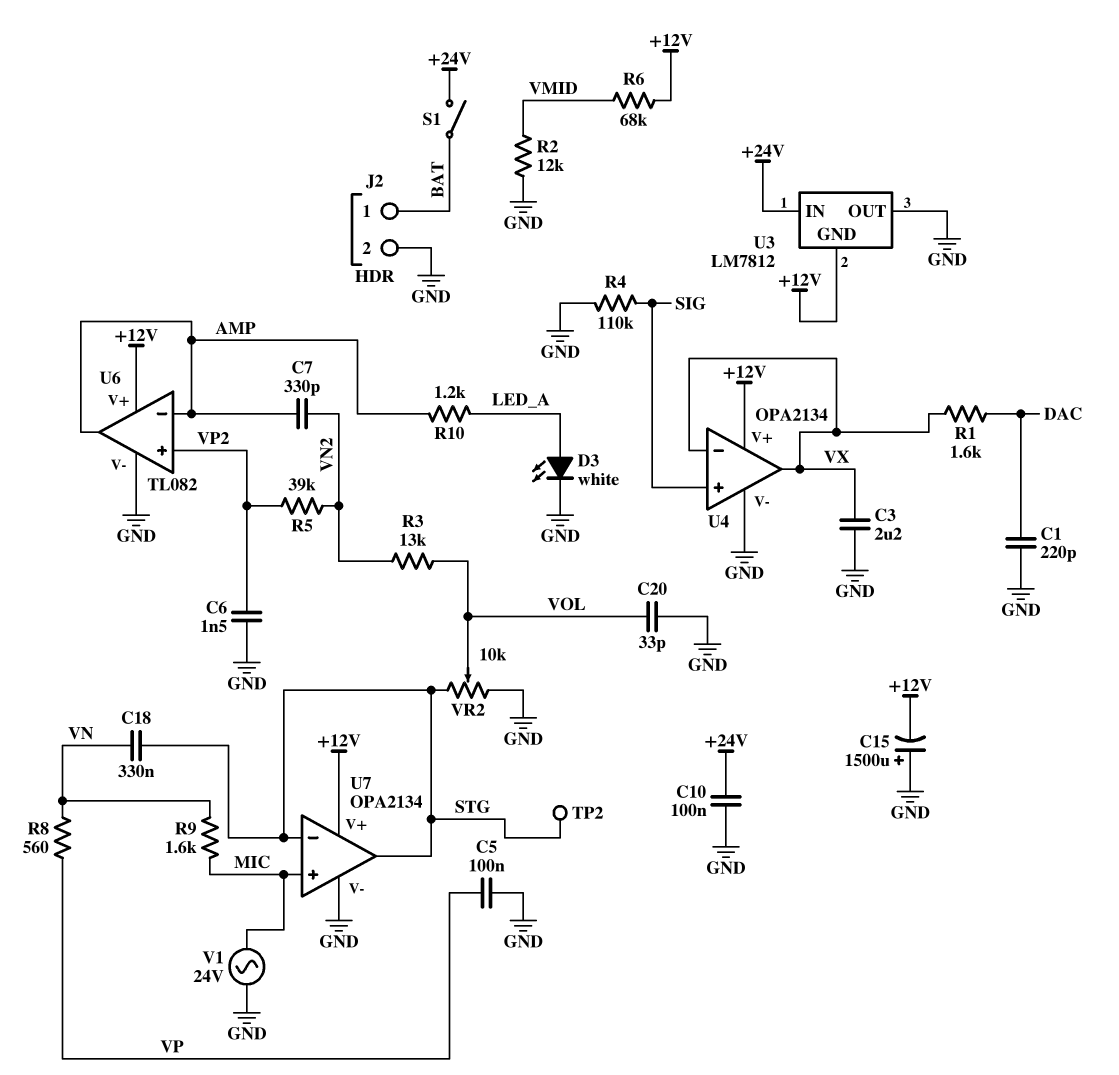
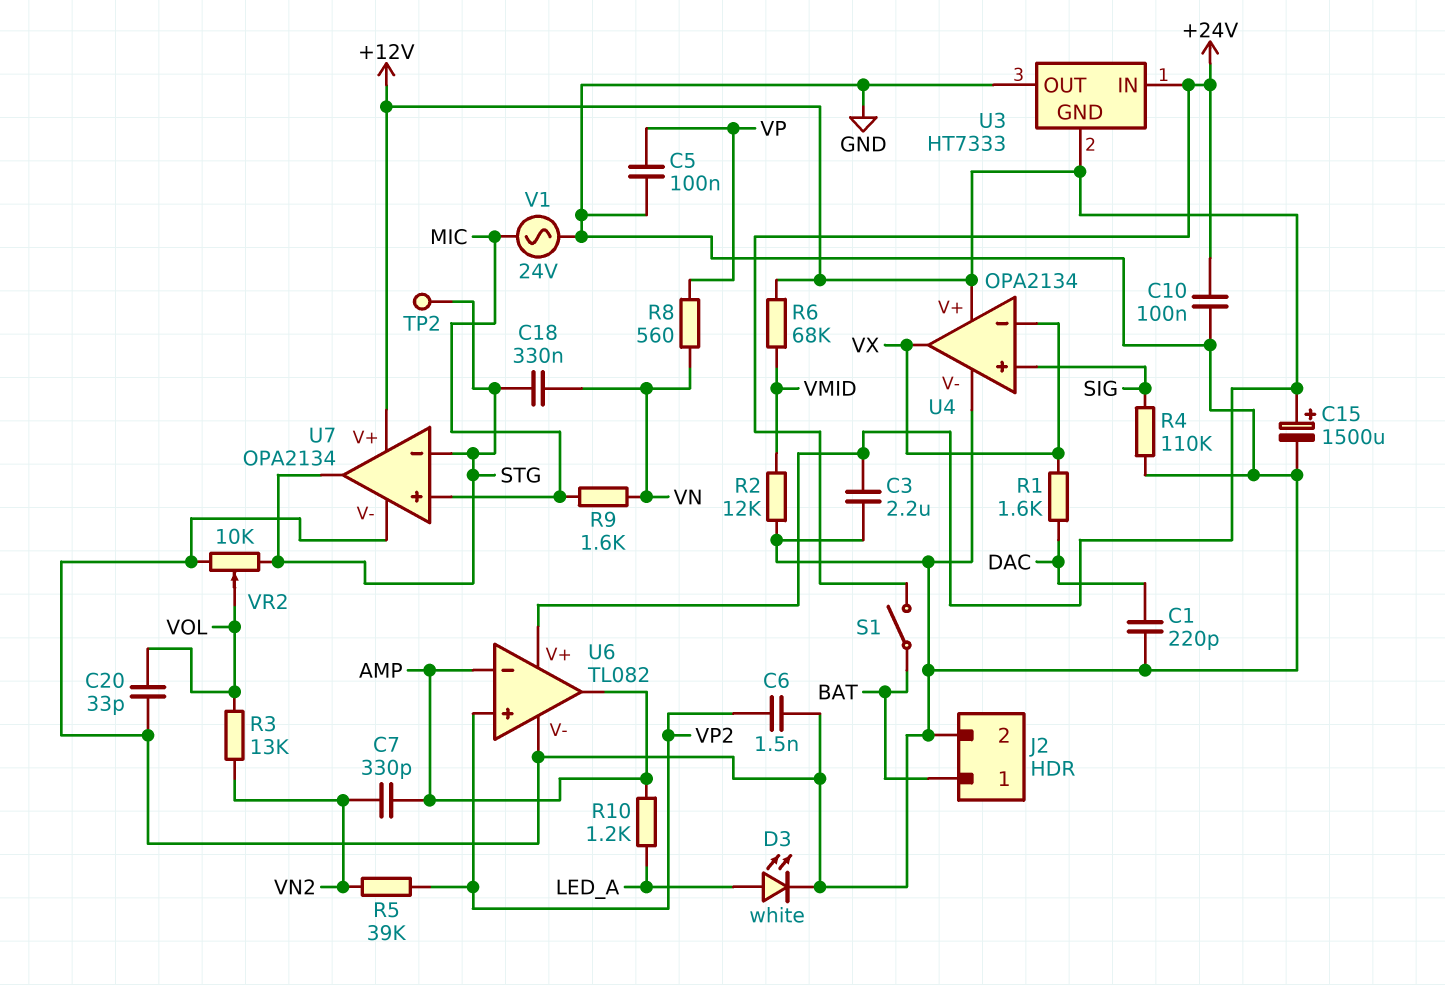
C3: 2.2uF (GND, VX) -> 2.2uF (+12V, GND)
C15: 1500uF (plus GND, minus +12V) -> 1500uF (plus +12V, minus GND)
U3: LM7812 -> HT7333

